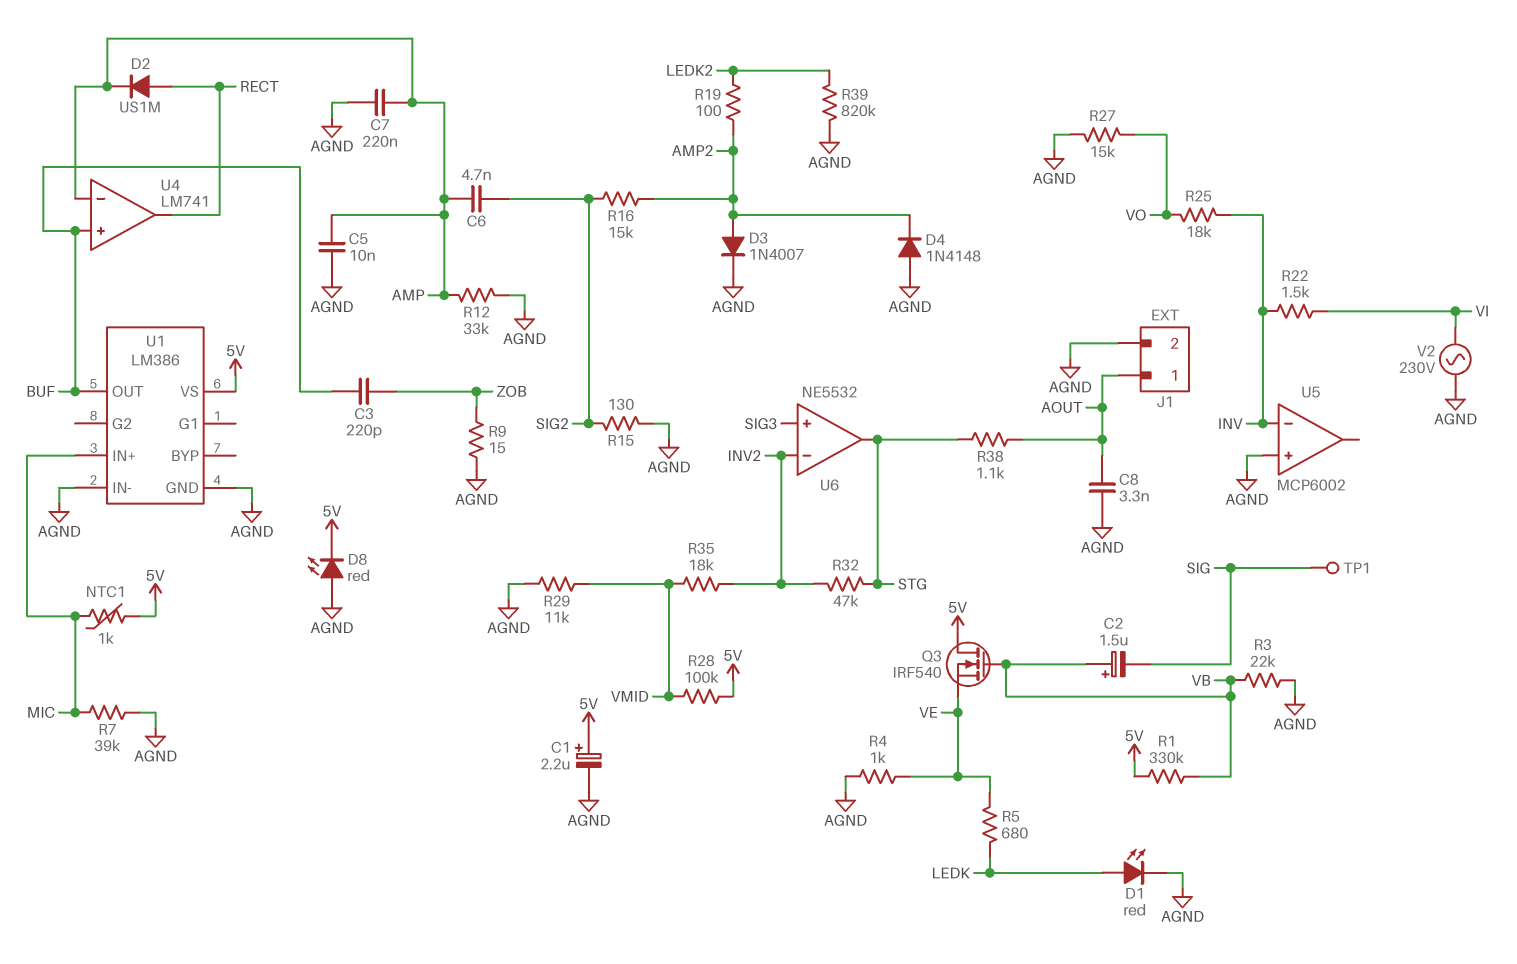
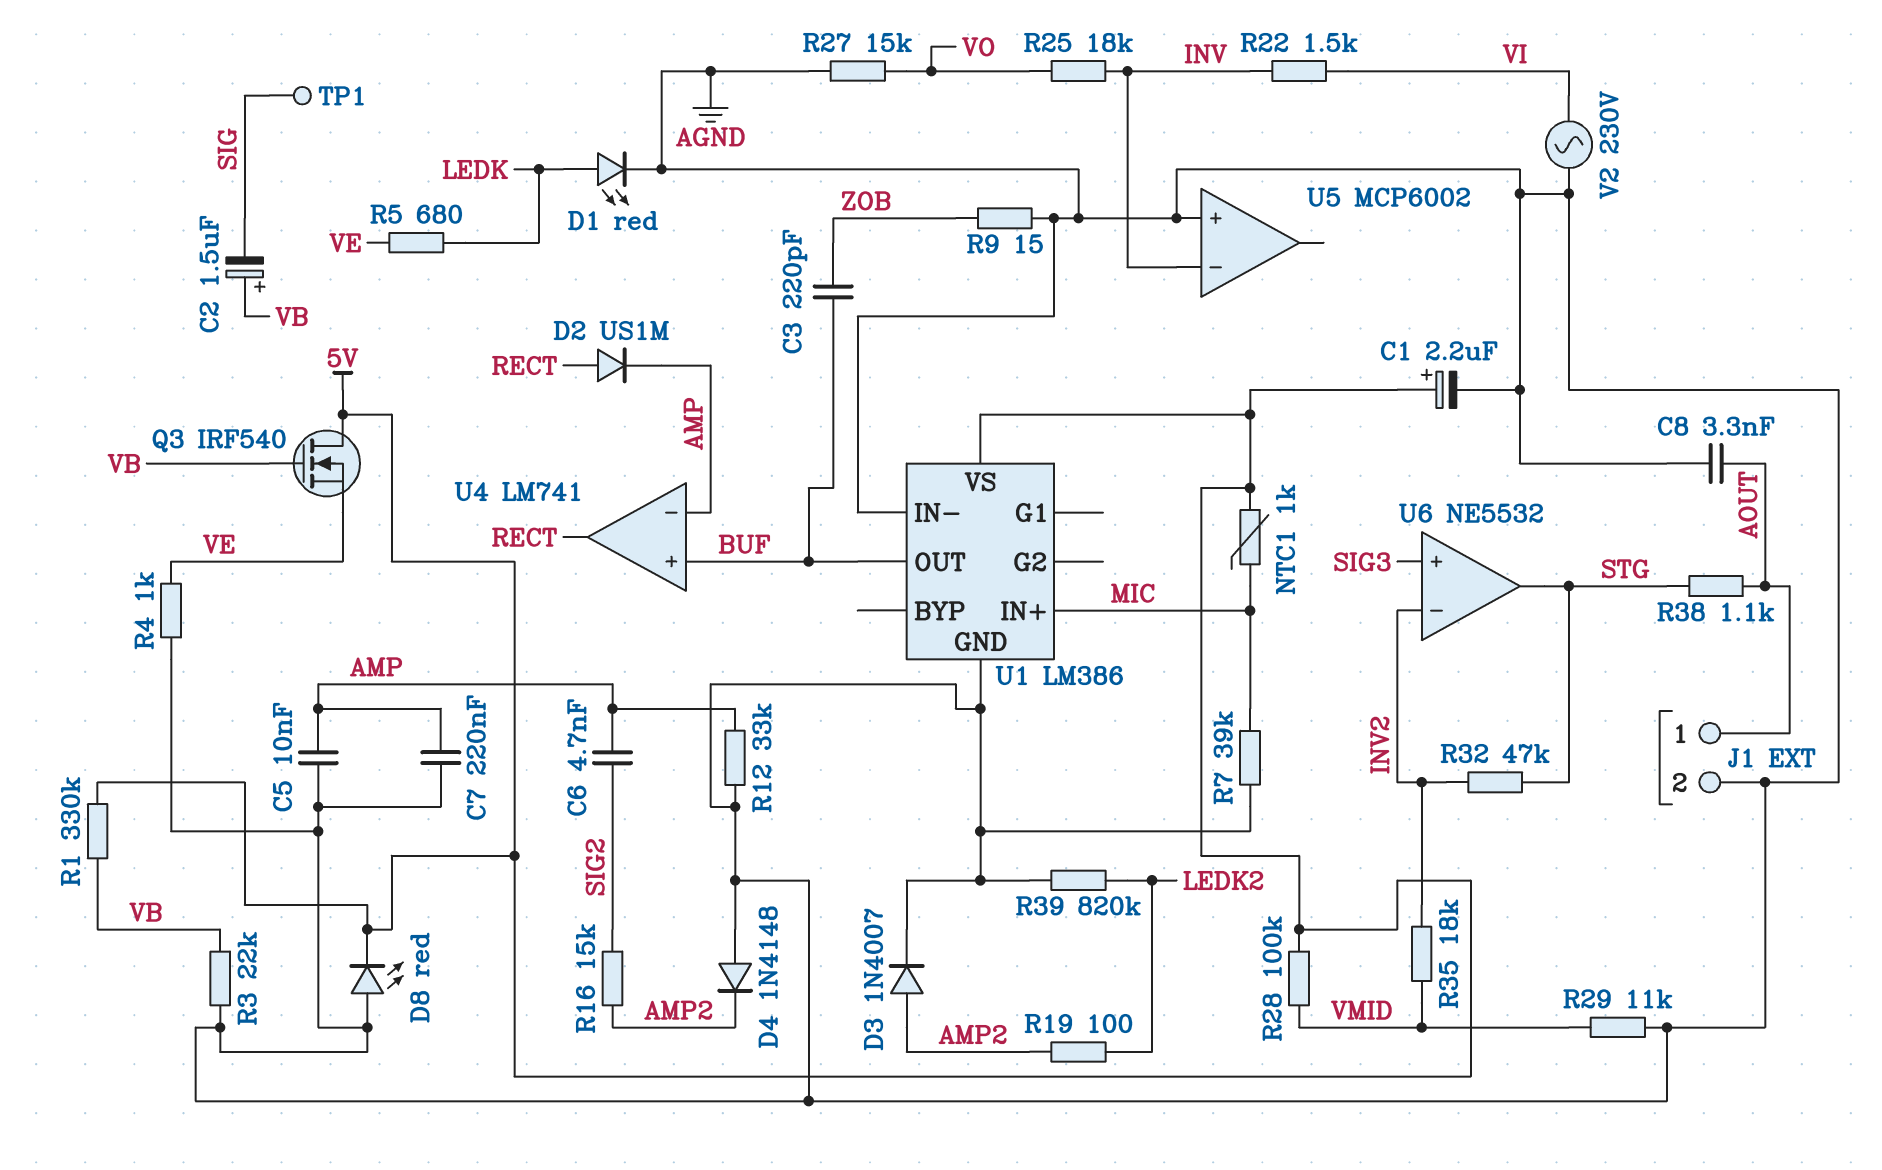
R15: 130 (AGND, SIG2) -> none

